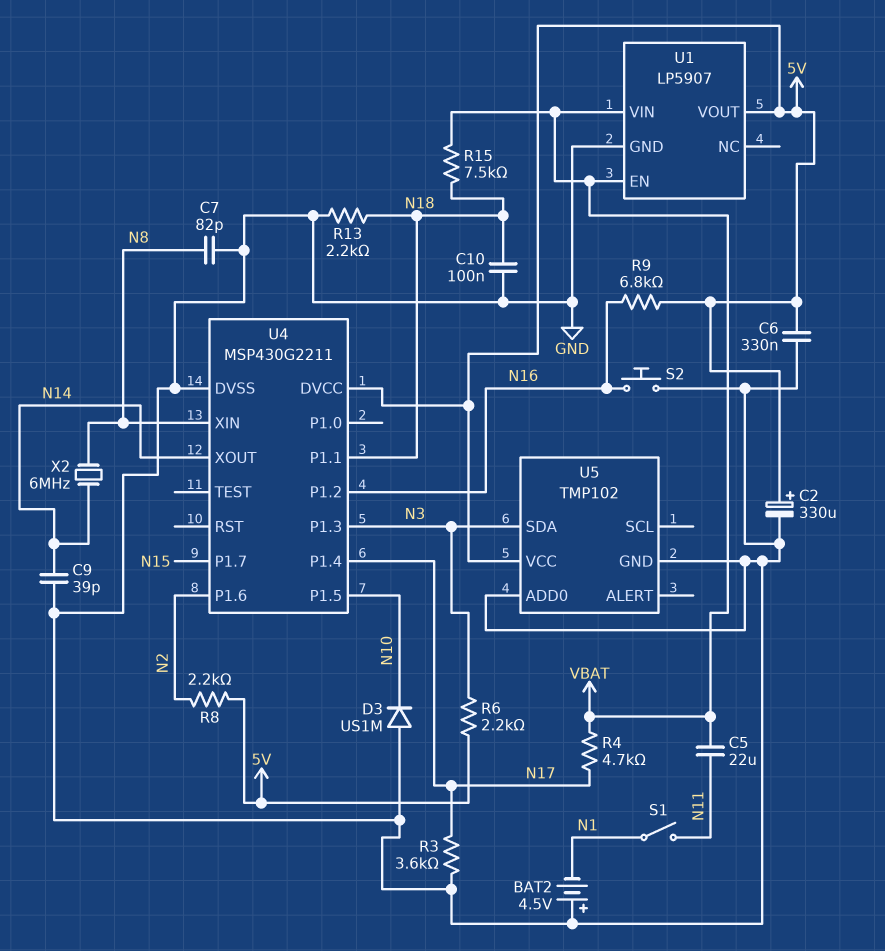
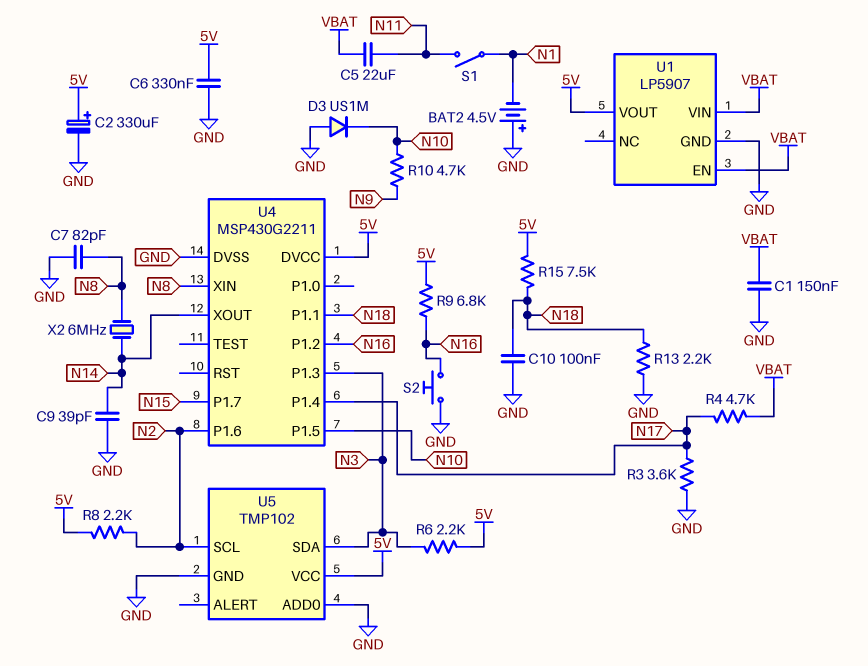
C1: none -> 150nF (GND, VBAT)
R10: none -> 4.7k (N9, N10)
R15: 7.5k (N18, VBAT) -> 7.5k (5V, N18)
U5 pin SCL: none -> N2

